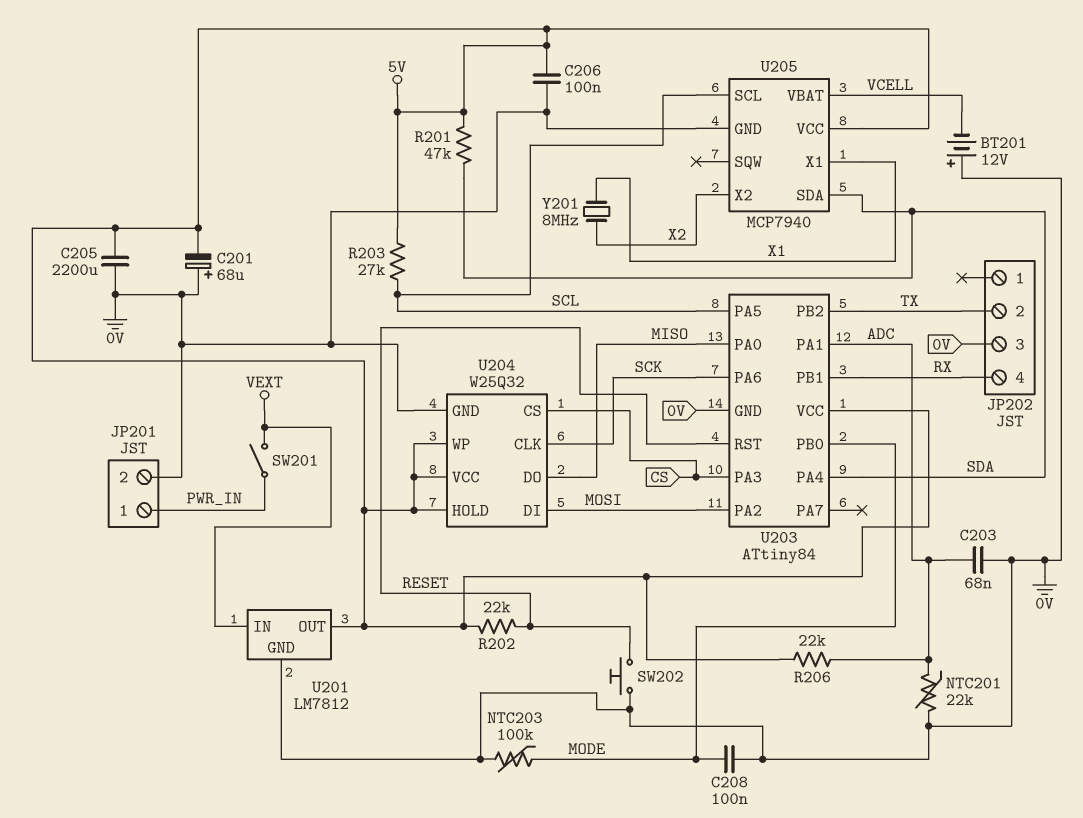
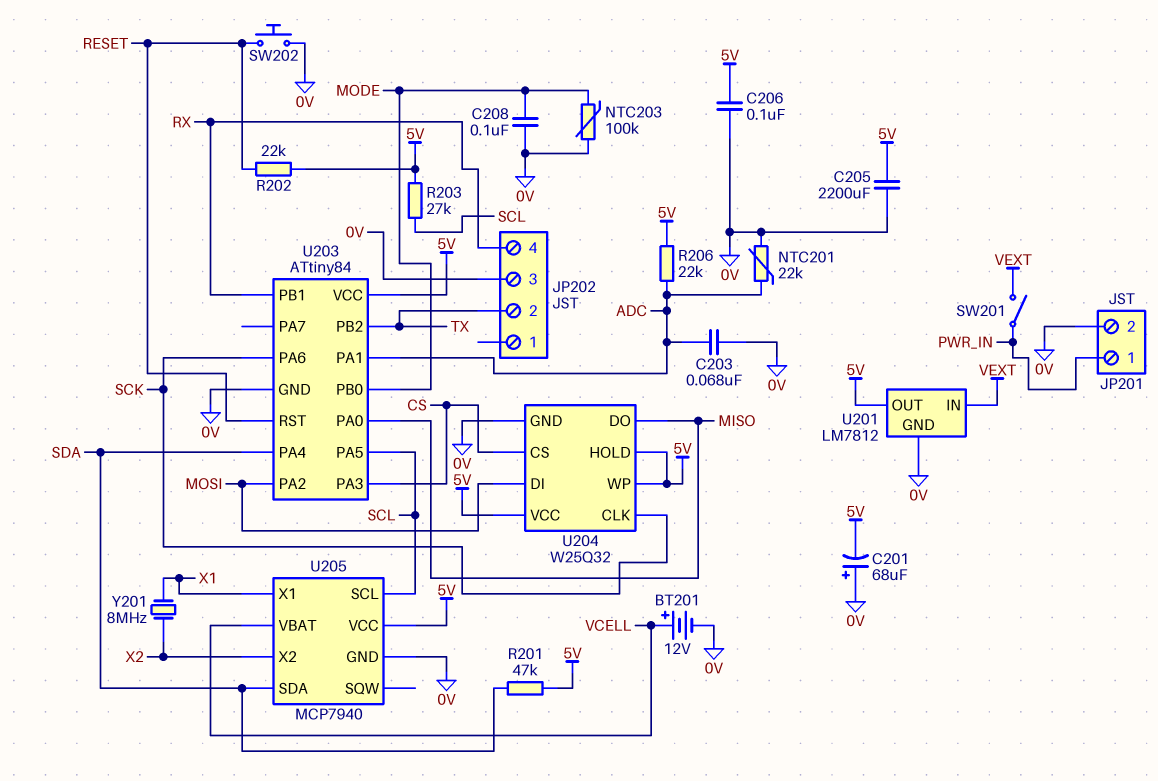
BT201: 12V (plus 0V, minus VCELL) -> 12V (plus VCELL, minus 0V)

